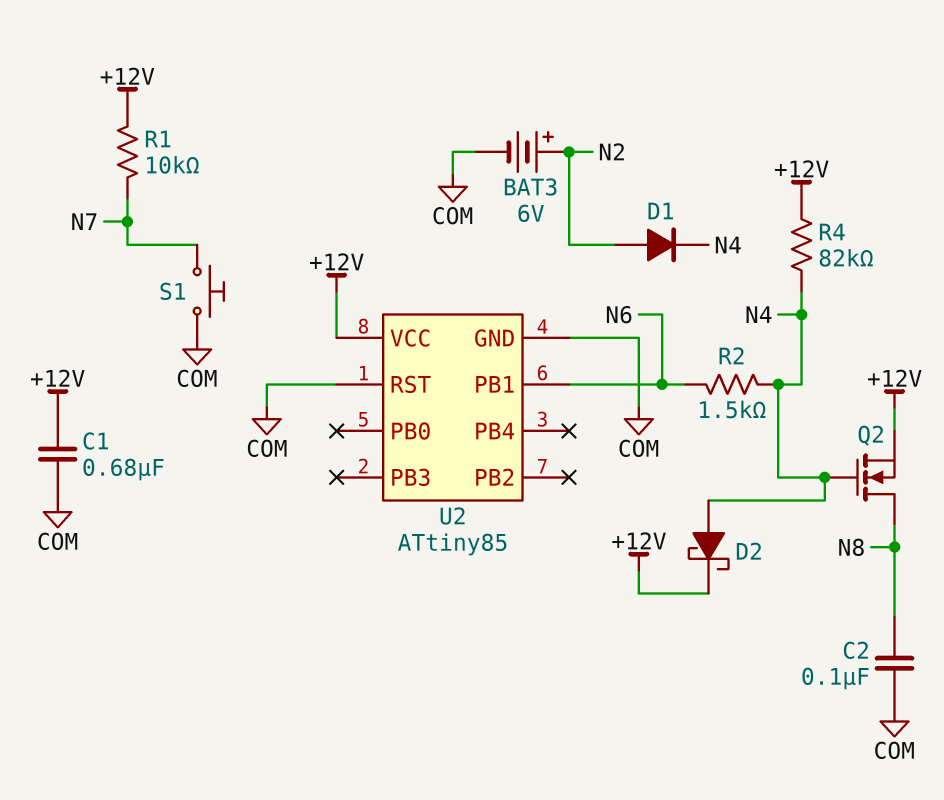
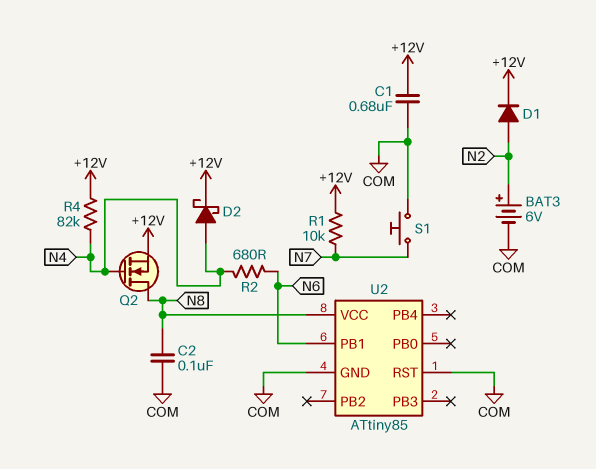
D1: diode (A N2, K N4) -> diode (A N2, K +12V)
R2: 1.5k (N4, N6) -> 680 (N4, N6)
U2 pin VCC: +12V -> N8

